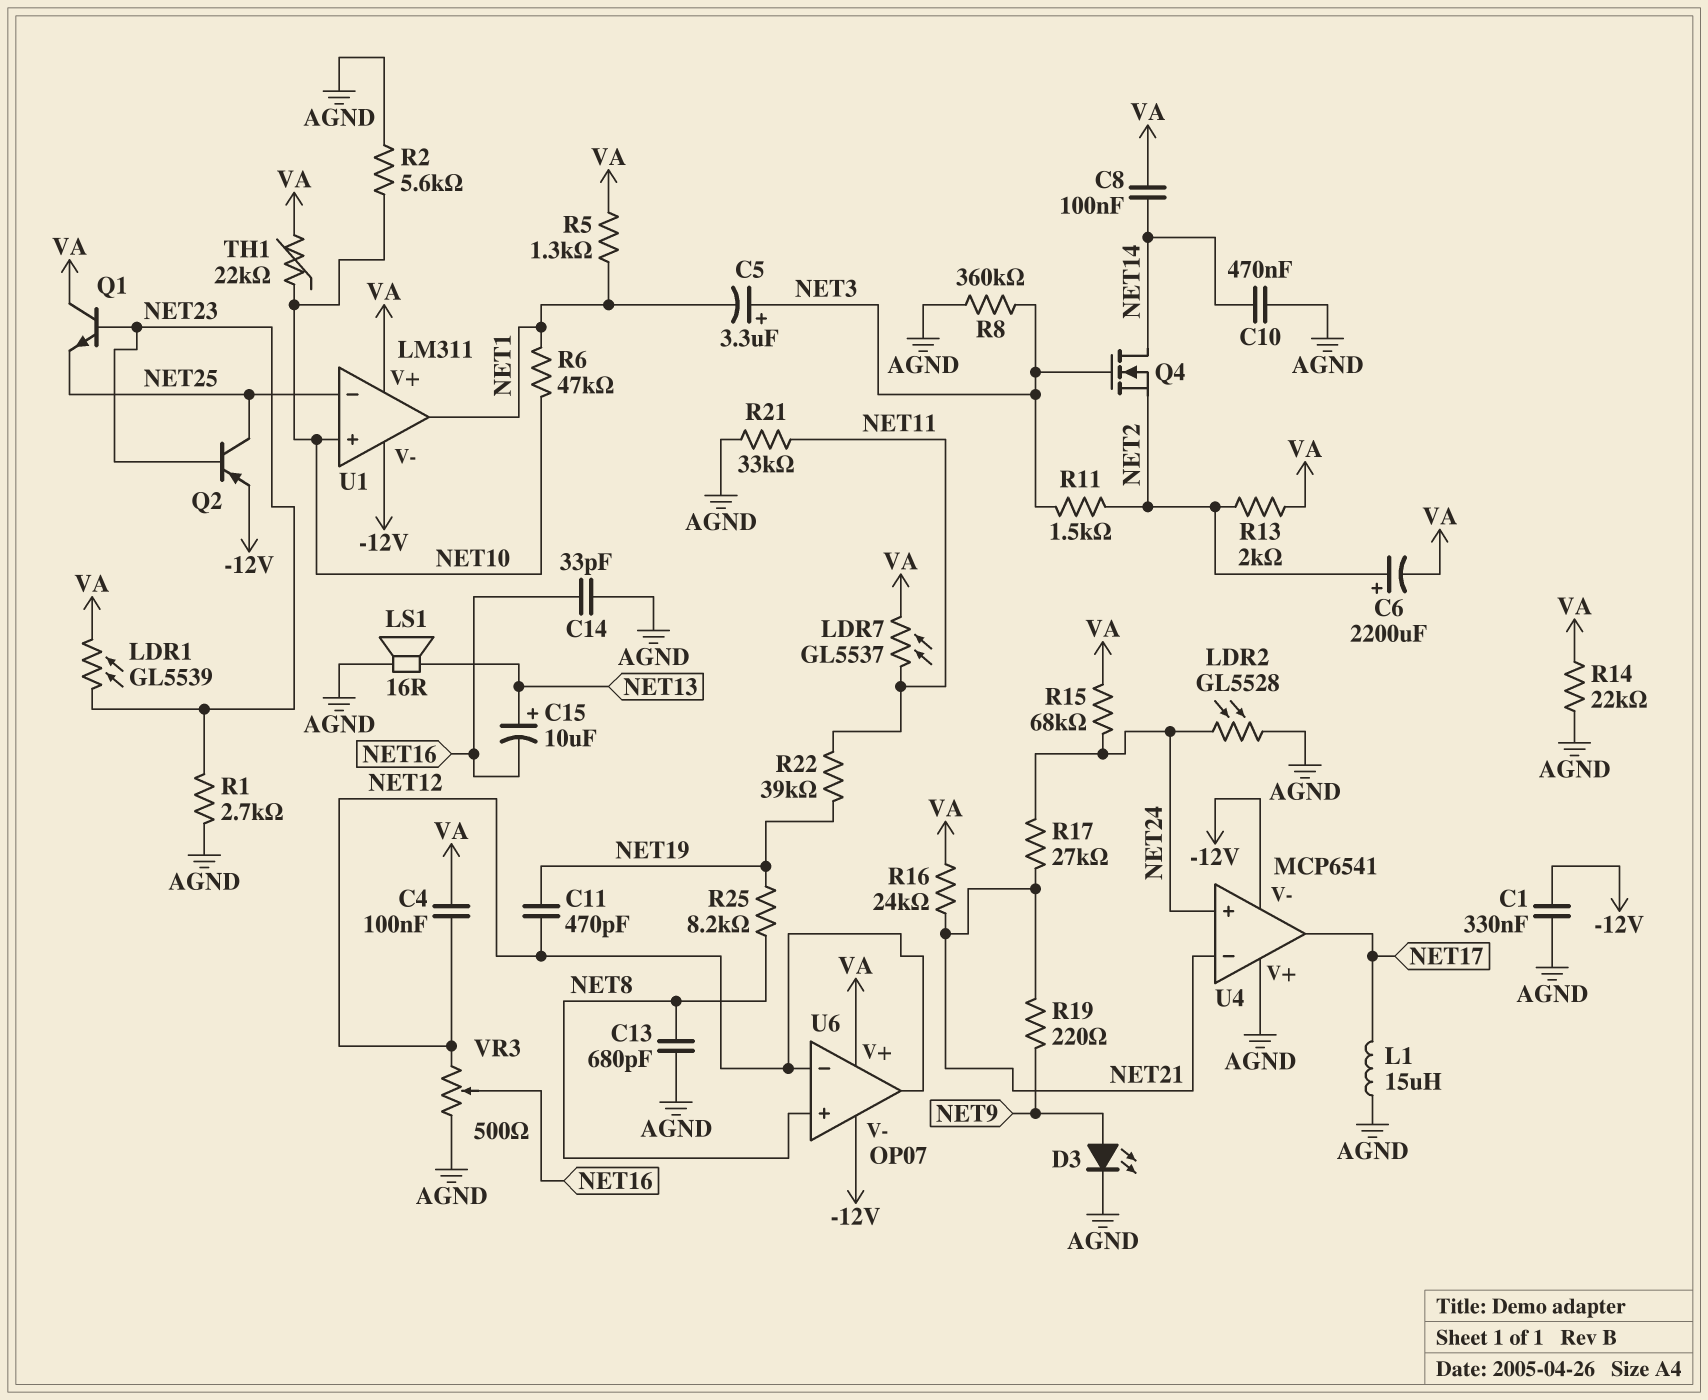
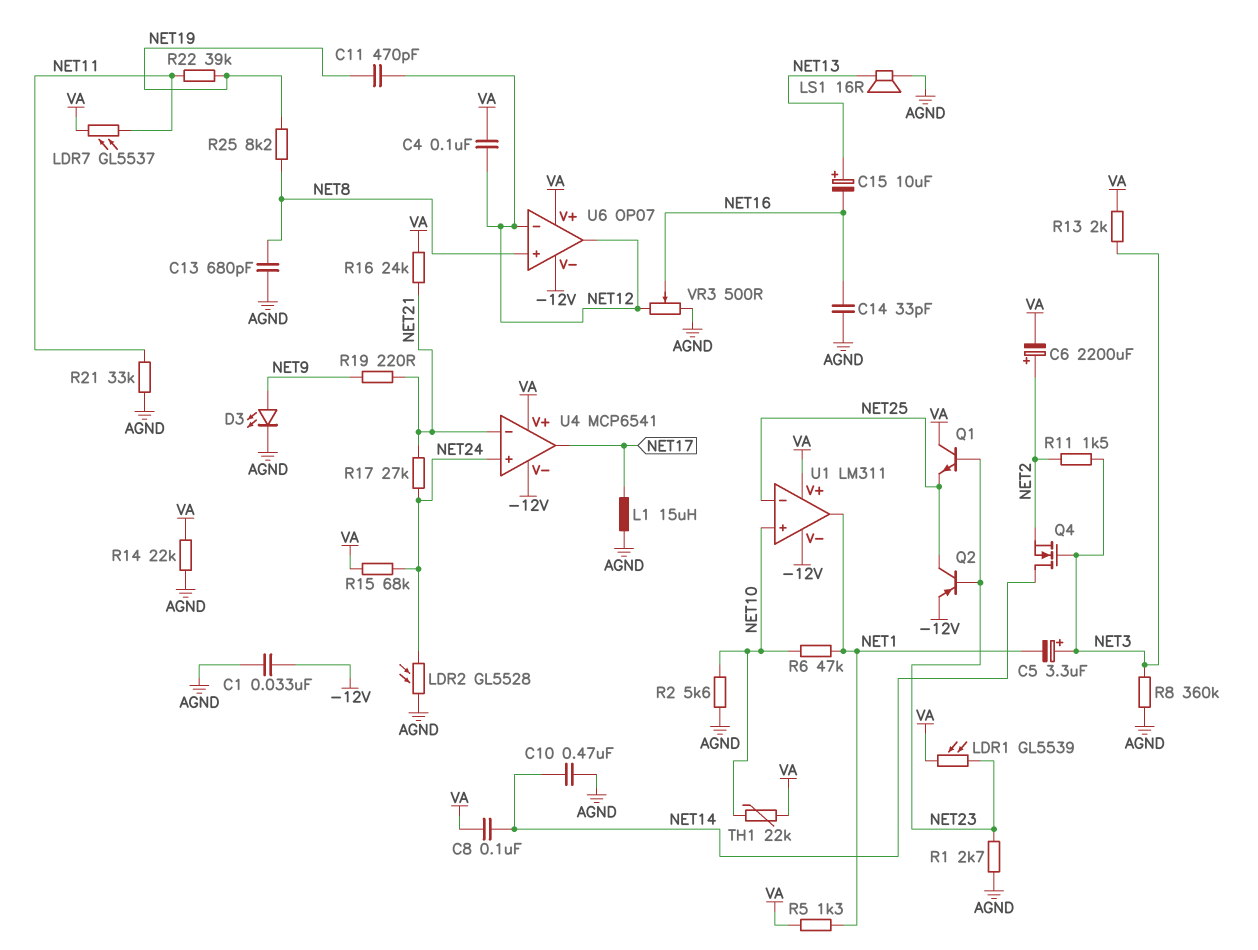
C1: 330nF (-12V, AGND) -> 33nF (-12V, AGND)
R13: 2k (NET2, VA) -> 2k (NET3, VA)
U4 pin V+: AGND -> VA

